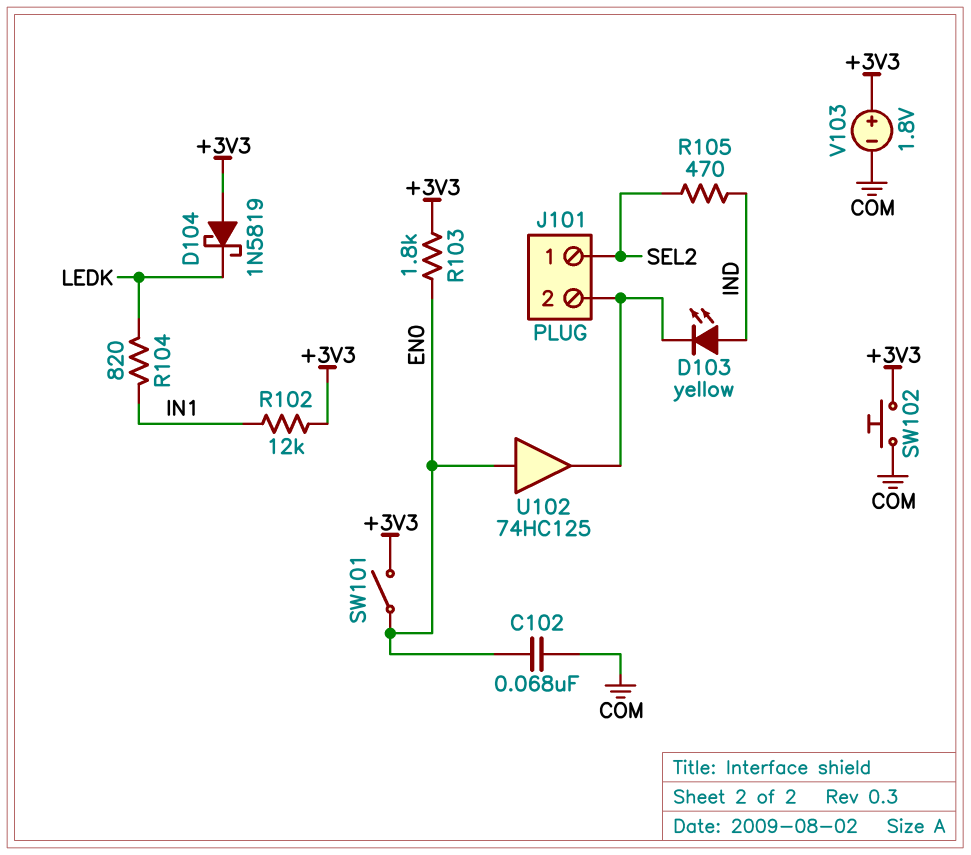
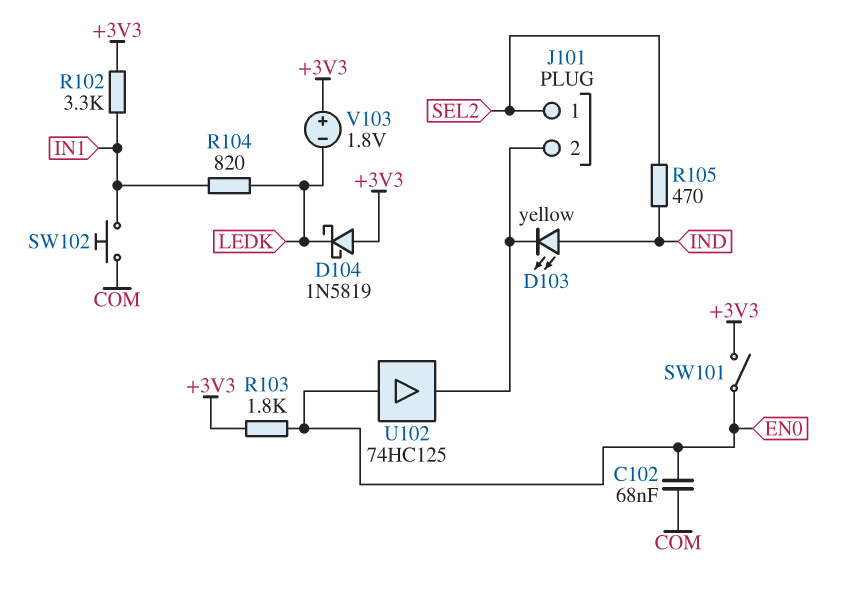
R102: 12k (+3V3, IN1) -> 3.3k (+3V3, IN1)
SW102: button (+3V3, COM) -> button (COM, IN1)
V103: 1.8V (plus +3V3, minus COM) -> 1.8V (plus +3V3, minus LEDK)

